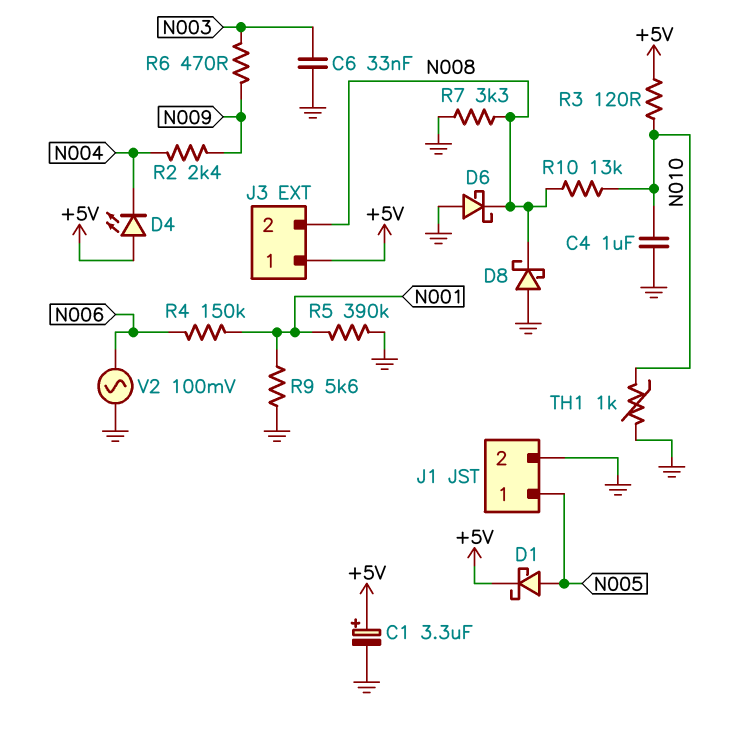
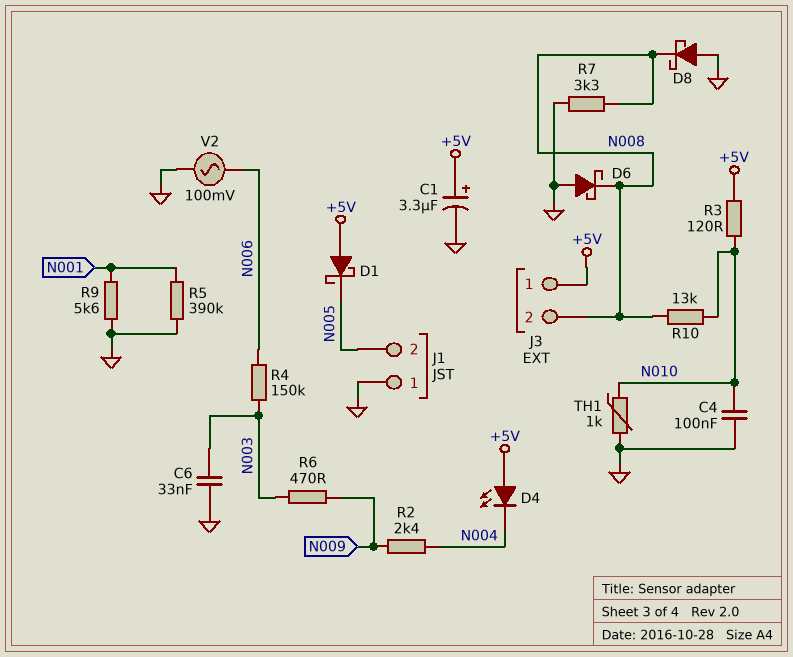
C4: 1uF (GND, N010) -> 100nF (GND, N010)
D1: schottky (A N005, K +5V) -> schottky (A +5V, K N005)
J1 pin 1: N005 -> GND
J1 pin 2: GND -> N005
R4: 150k (N001, N006) -> 150k (N003, N006)

